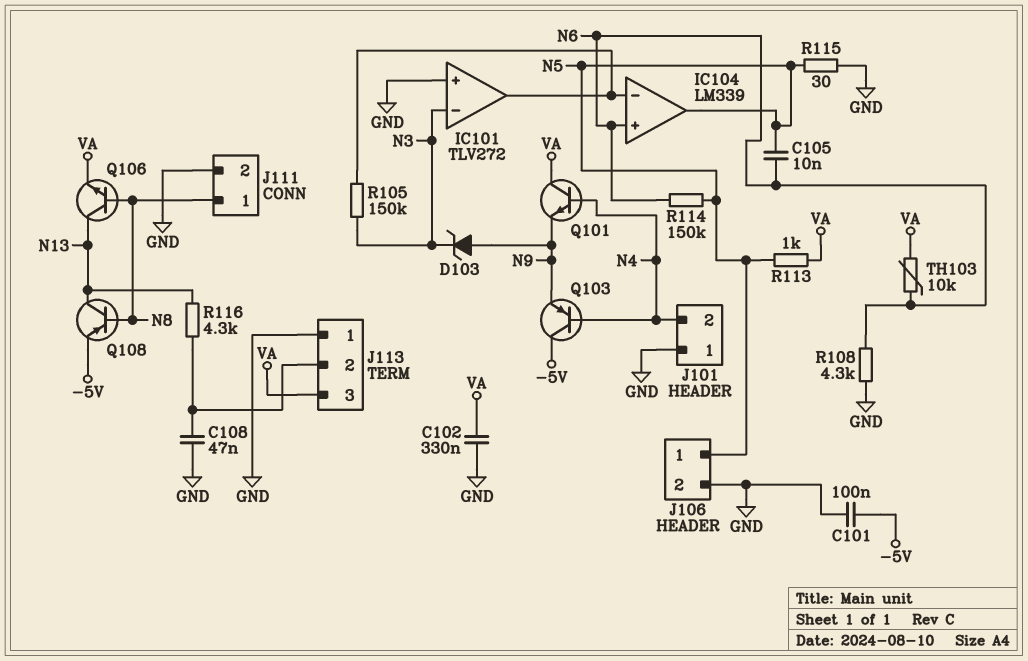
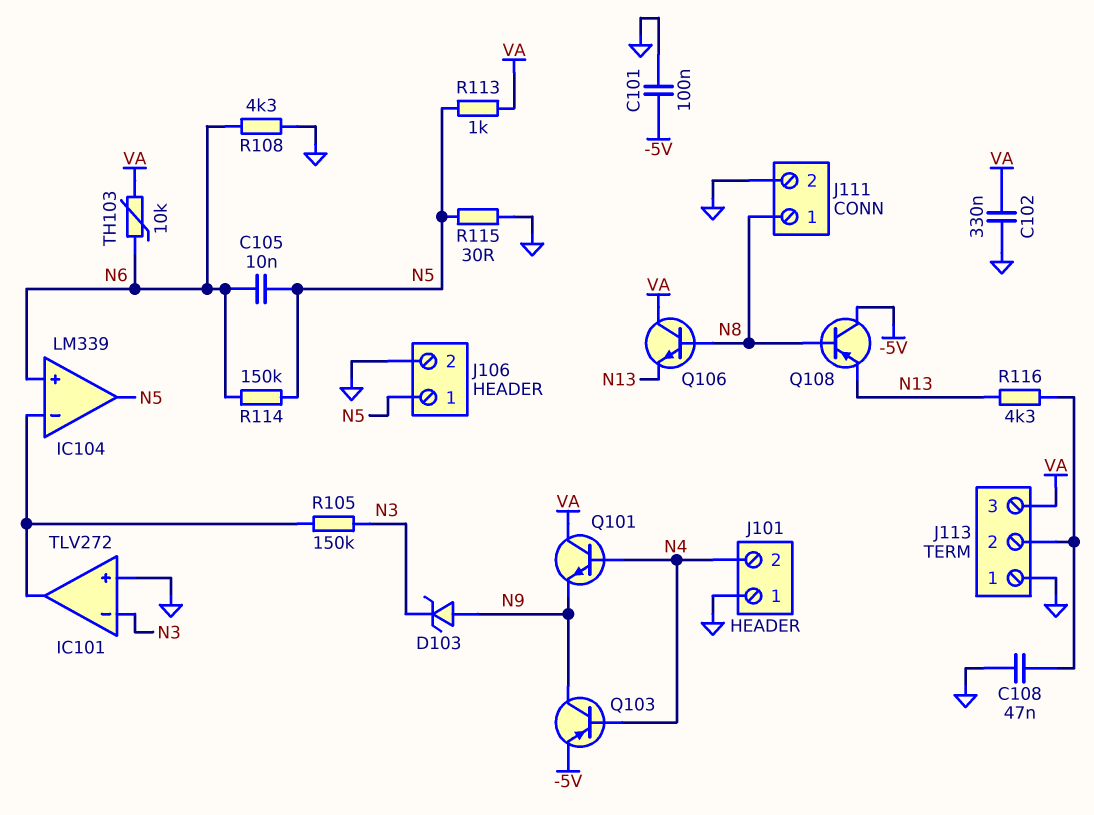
Q103: PNP (B N4, C -5V, E N9) -> PNP (B N4, C N9, E -5V)
Q106: NPN (B N8, C N13, E VA) -> NPN (B N8, C VA, E N13)
Q108: PNP (B N8, C N13, E -5V) -> PNP (B N8, C -5V, E N13)

